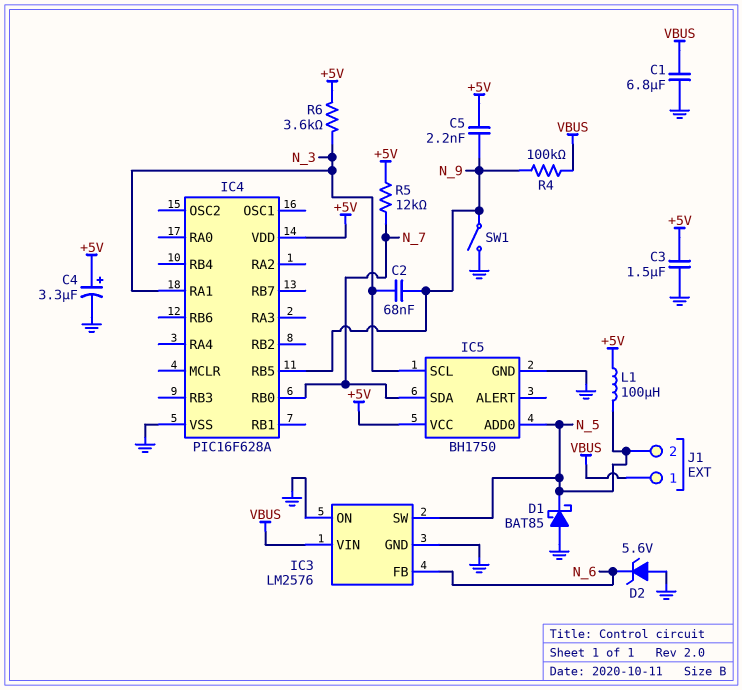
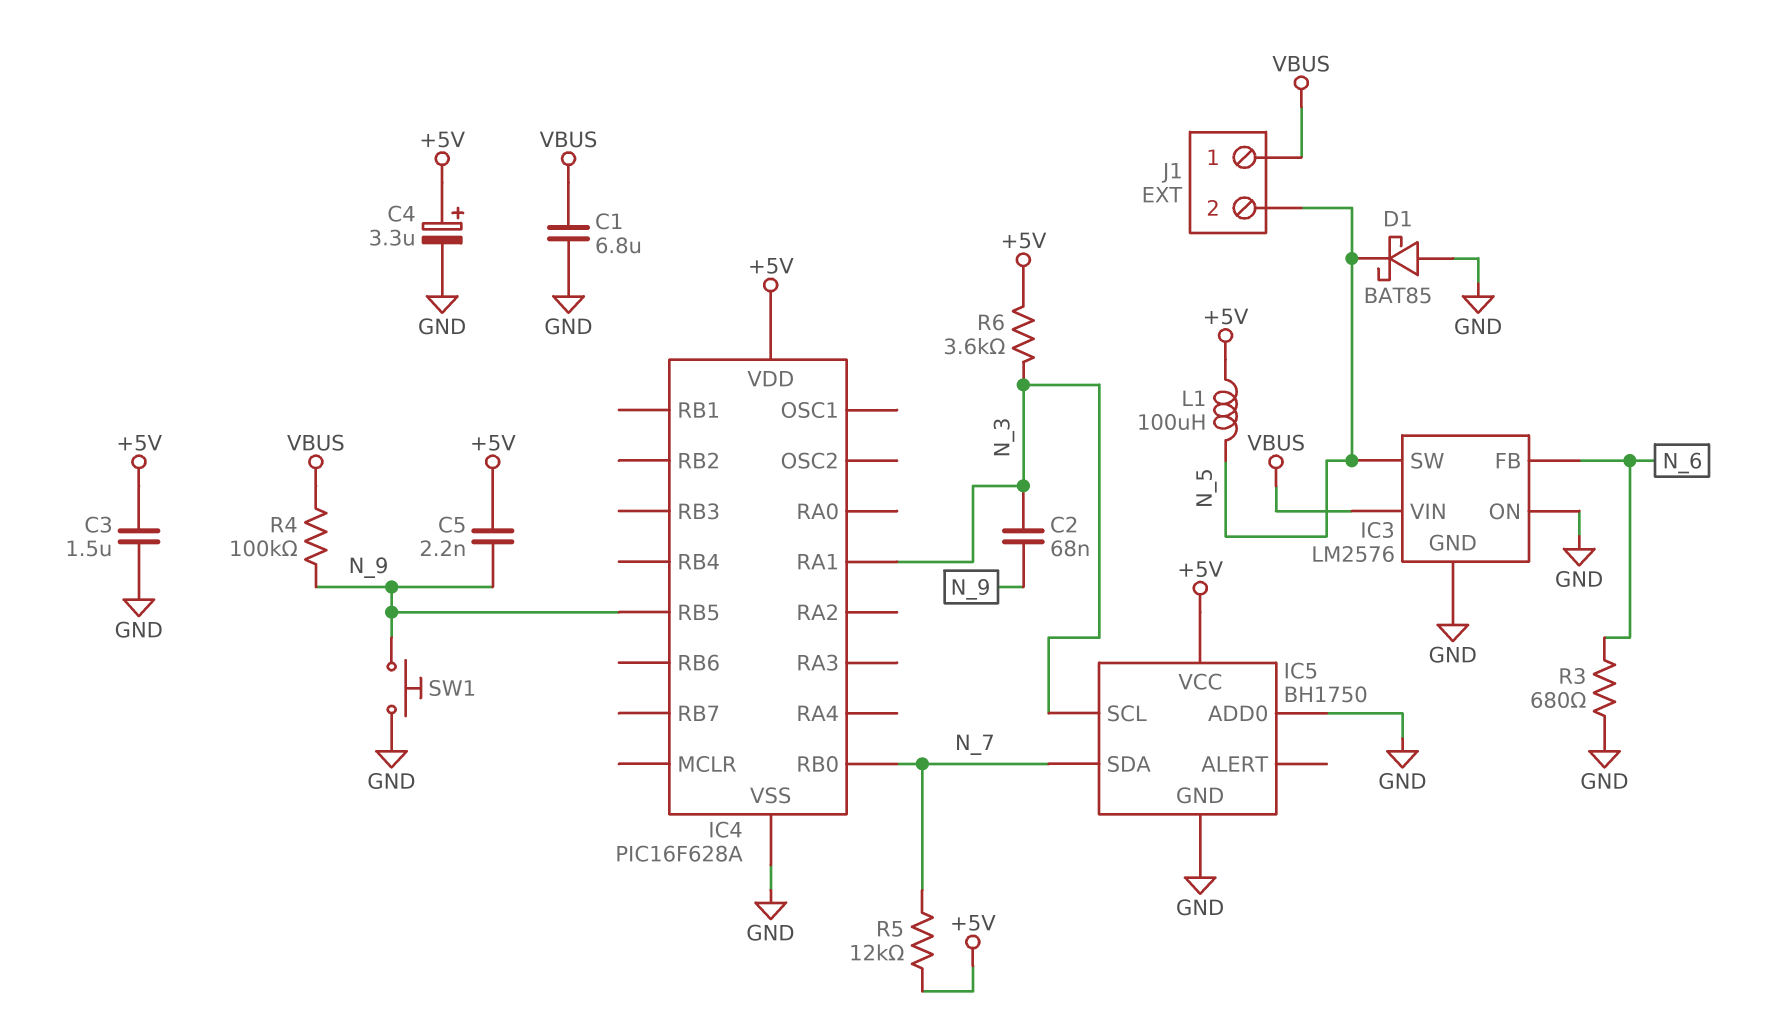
D2: zener 5.6V (A GND, K N_6) -> none
IC5 pin ADD0: N_5 -> GND
R3: none -> 680 (GND, N_6)
SW1: switch (GND, N_9) -> button (GND, N_9)

